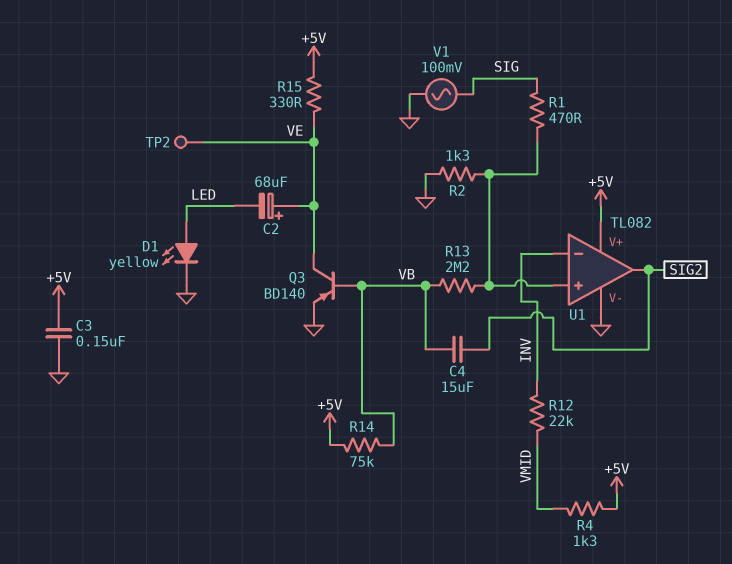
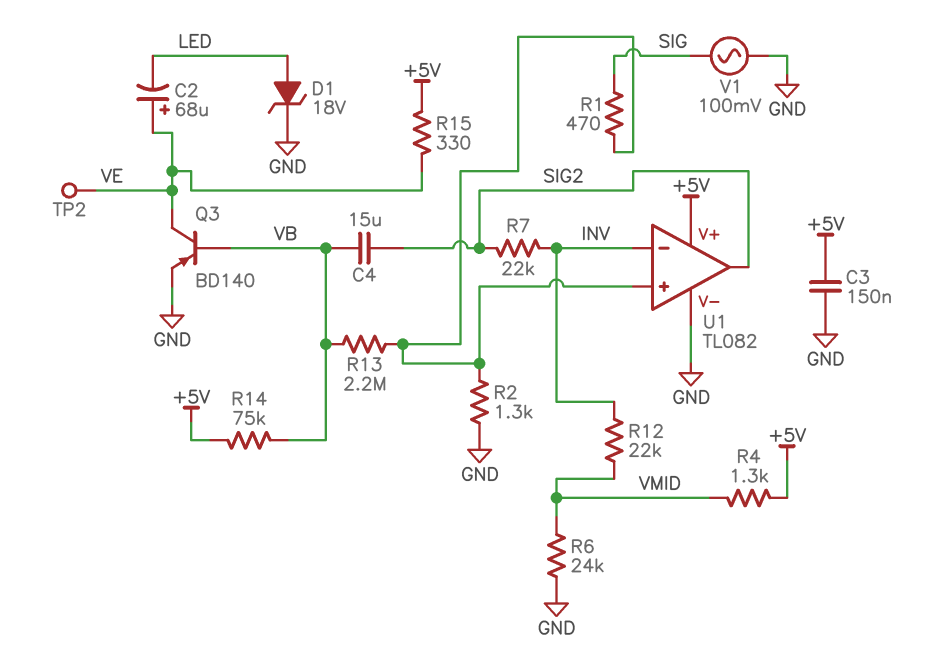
D1: LED yellow (A LED, K GND) -> zener 18V (A LED, K GND)
R6: none -> 24k (GND, VMID)
R7: none -> 22k (INV, SIG2)

